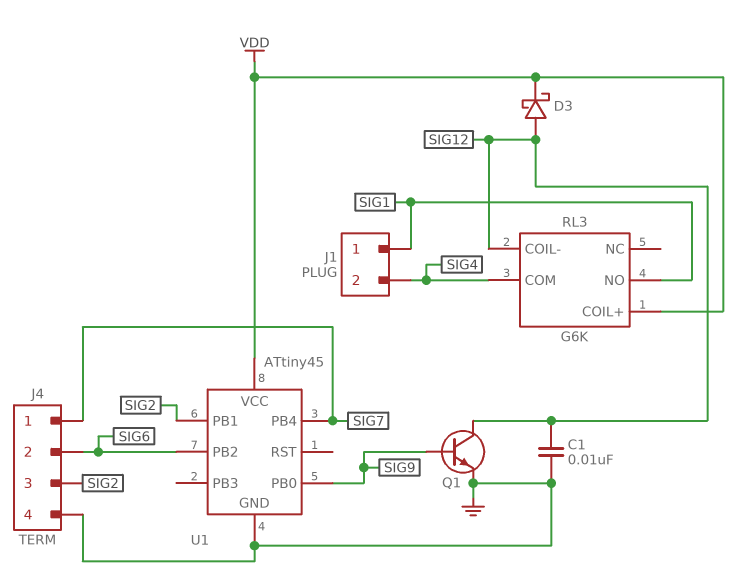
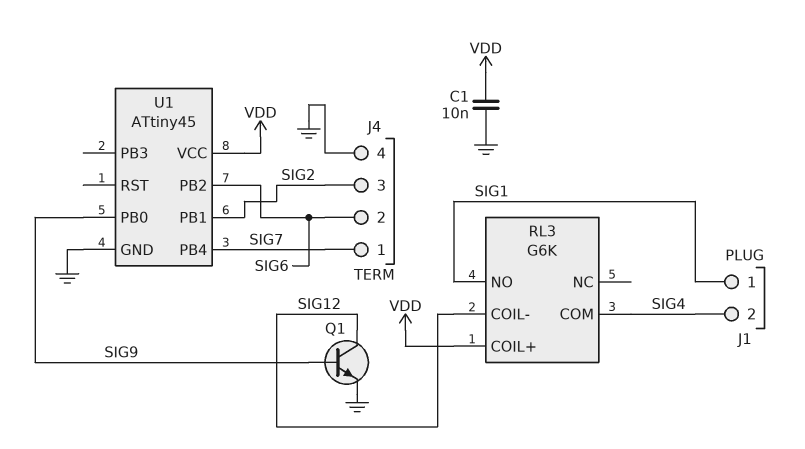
C1: 10nF (GND, SIG12) -> 10nF (GND, VDD)
D3: schottky (A SIG12, K VDD) -> none

